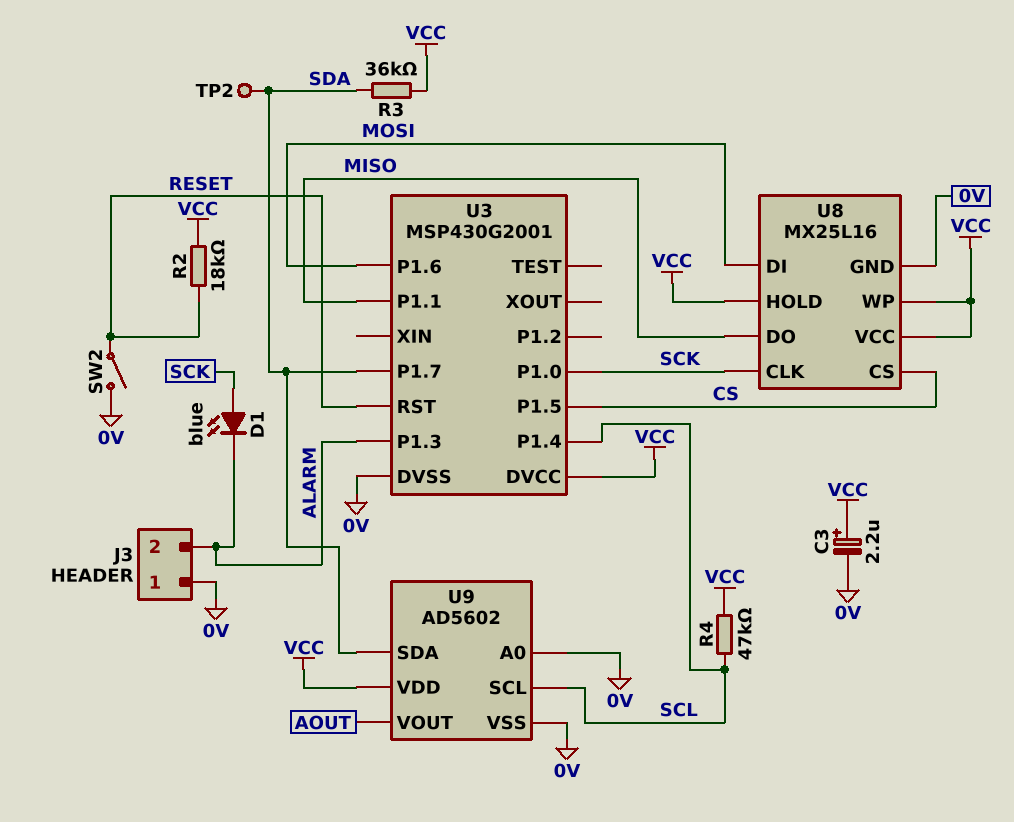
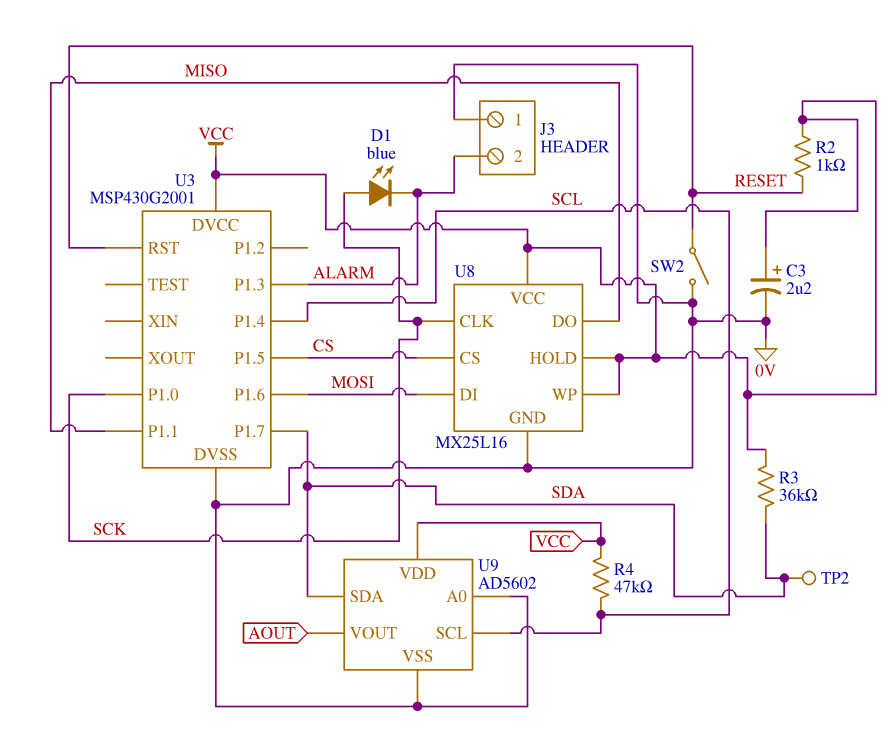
R2: 18k (RESET, VCC) -> 1k (RESET, VCC)

